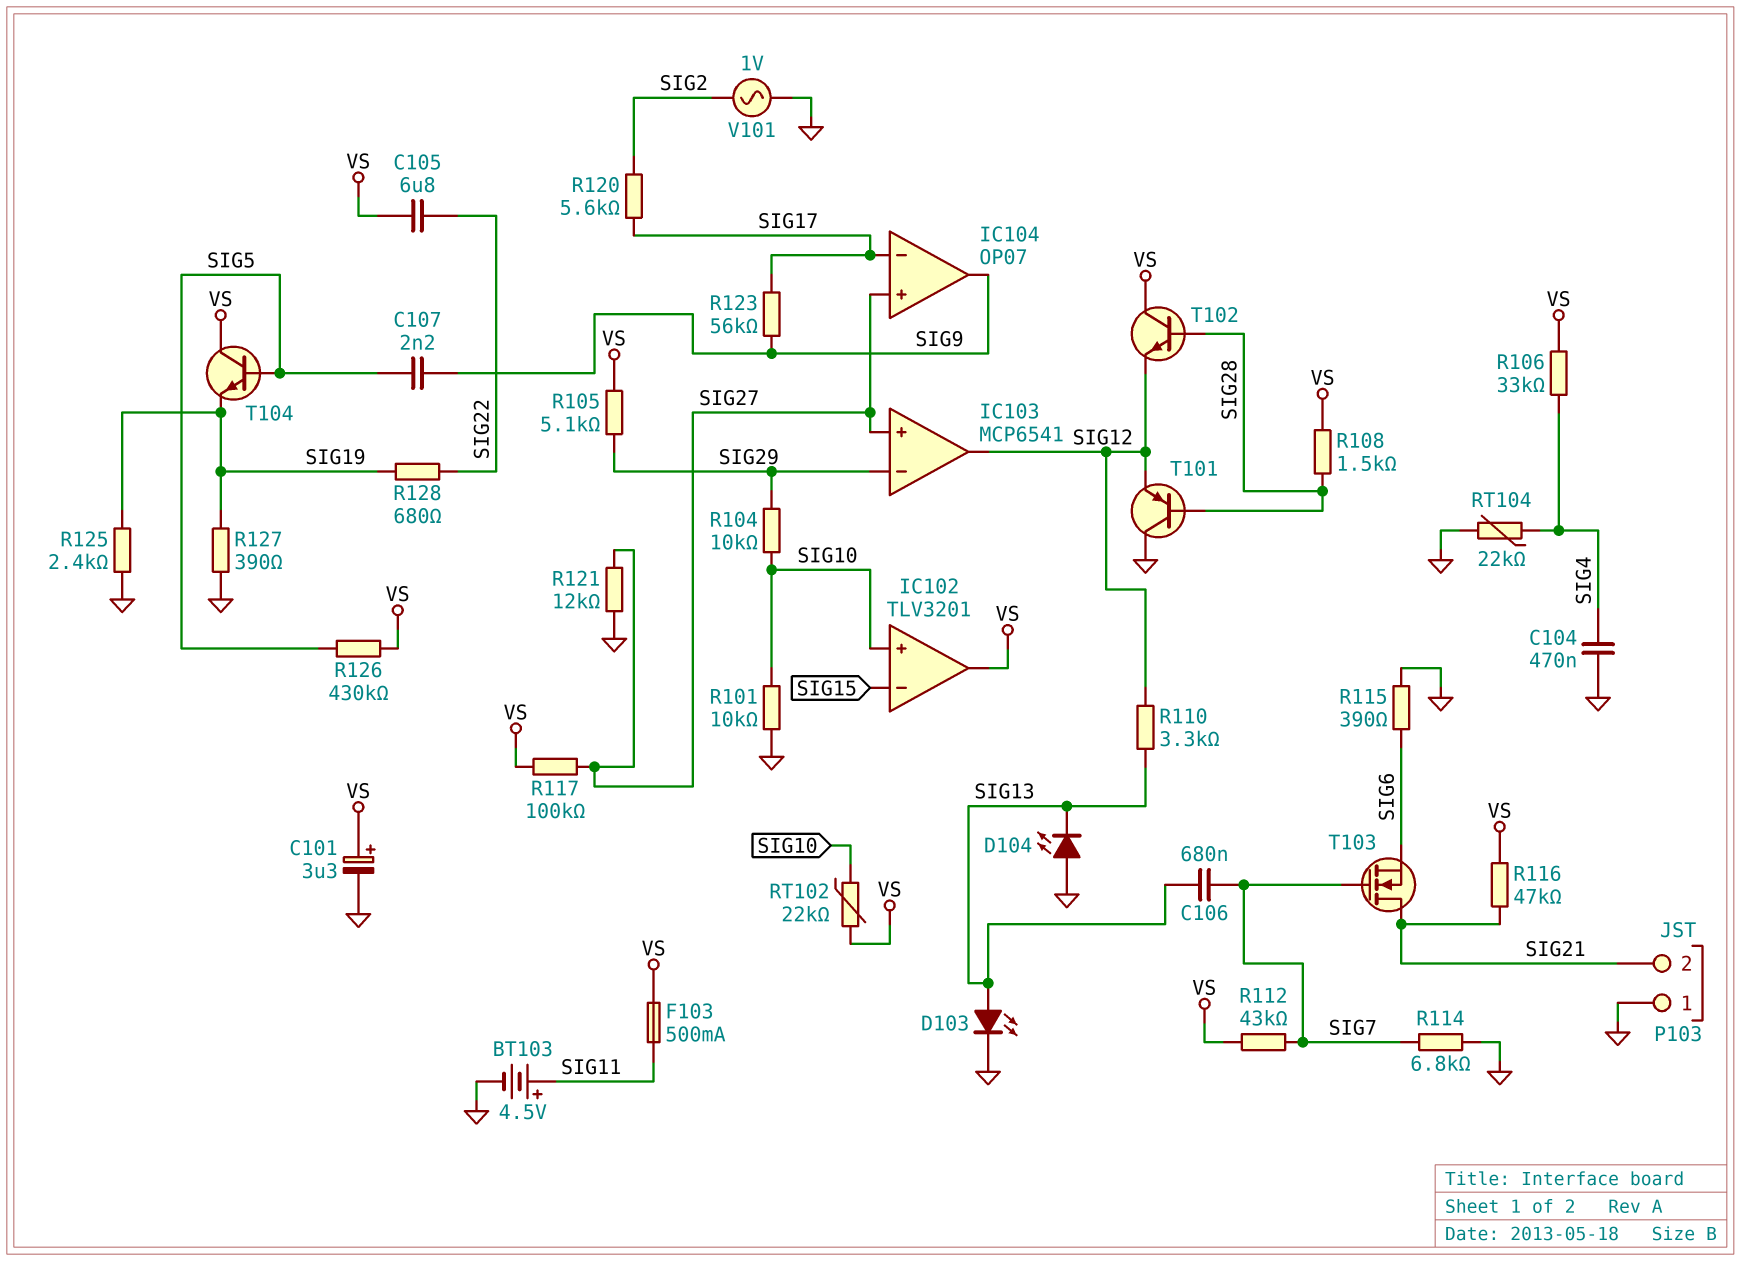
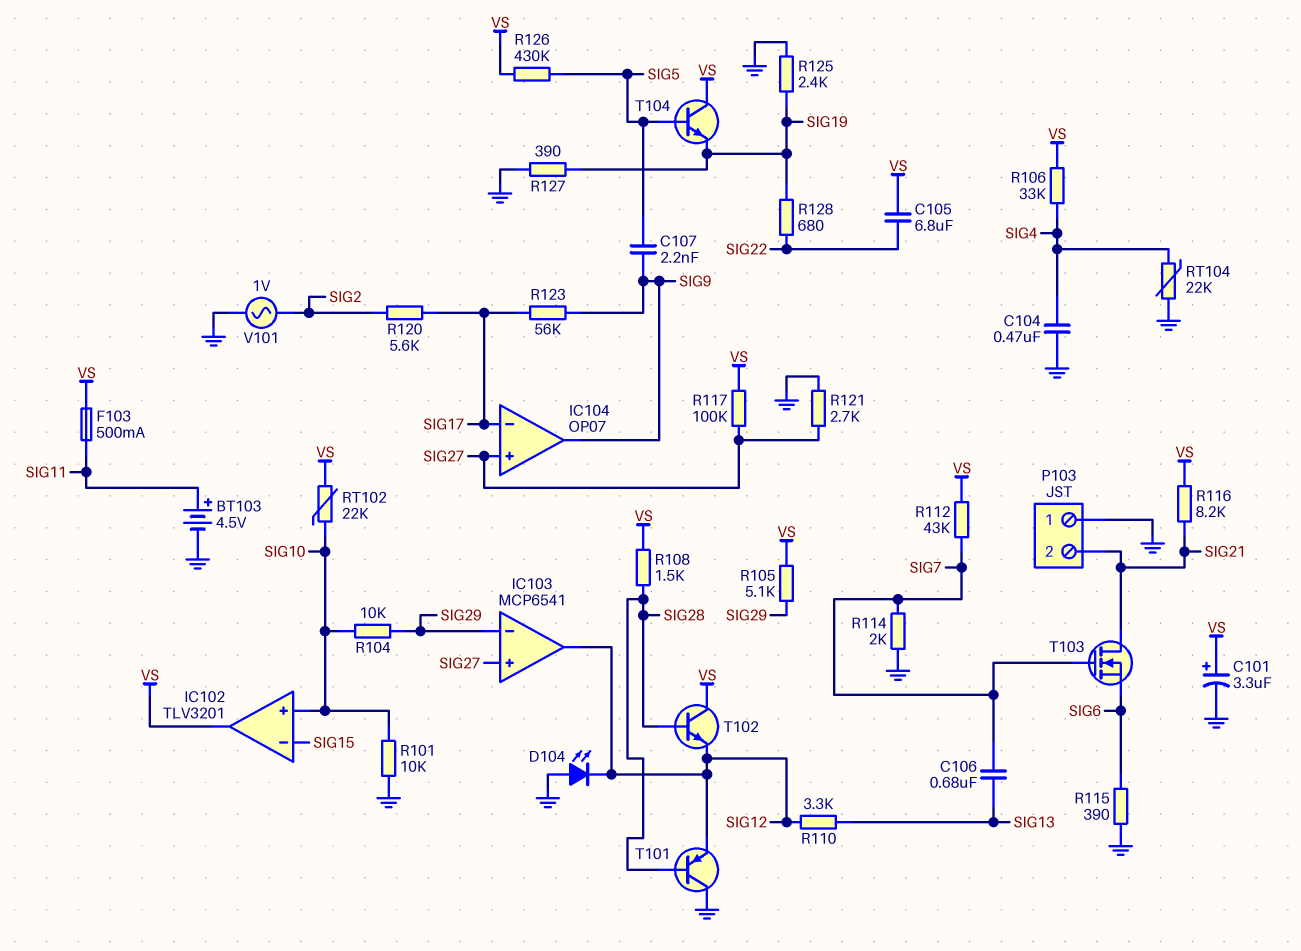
D103: LED (A SIG13, K GND) -> none
D104: LED (A GND, K SIG13) -> LED (A GND, K SIG12)
R114: 6.8k (GND, SIG7) -> 2k (GND, SIG7)
R116: 47k (SIG21, VS) -> 8.2k (SIG21, VS)
R121: 12k (GND, SIG27) -> 2.7k (GND, SIG27)

